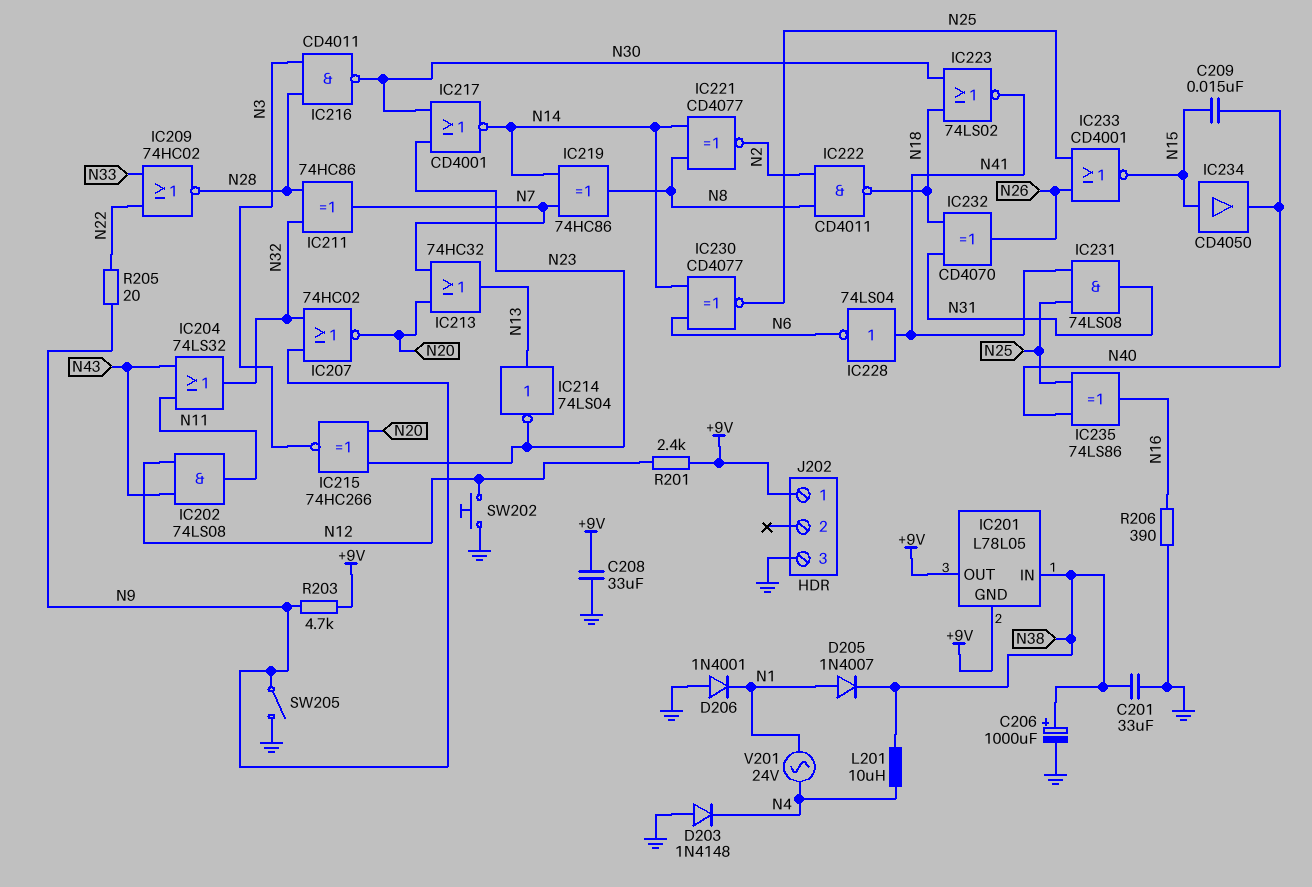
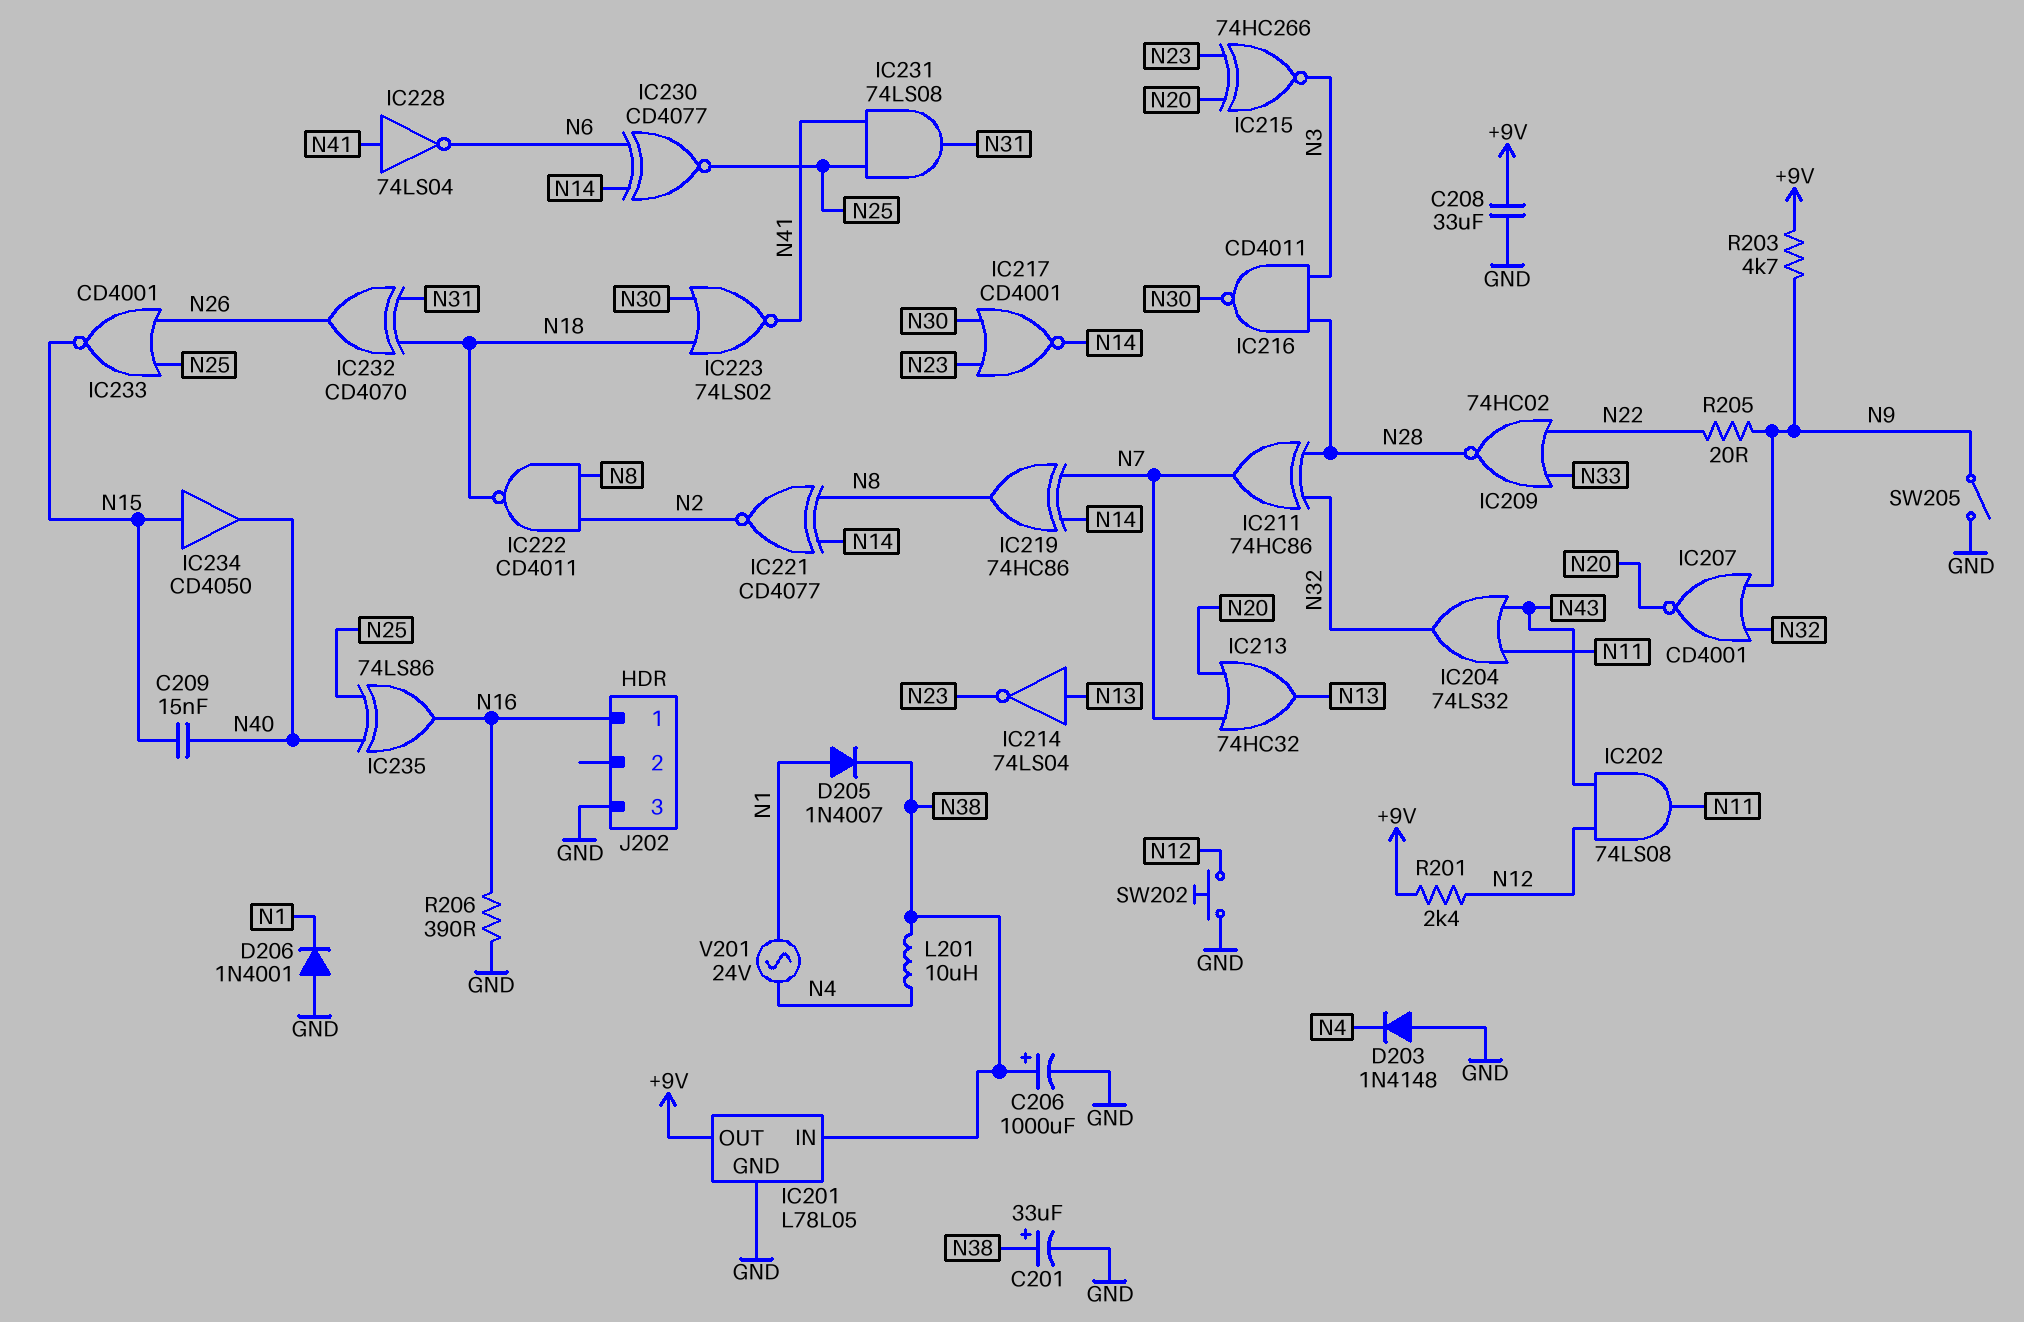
C201: 33uF (GND, N38) -> 33uF (plus N38, minus GND)
IC201 pin GND: +9V -> GND
IC207: NOR 74HC02 (in N9, in N32, out N20) -> NOR CD4001 (in N9, in N32, out N20)
J202 pin 1: +9V -> N16

